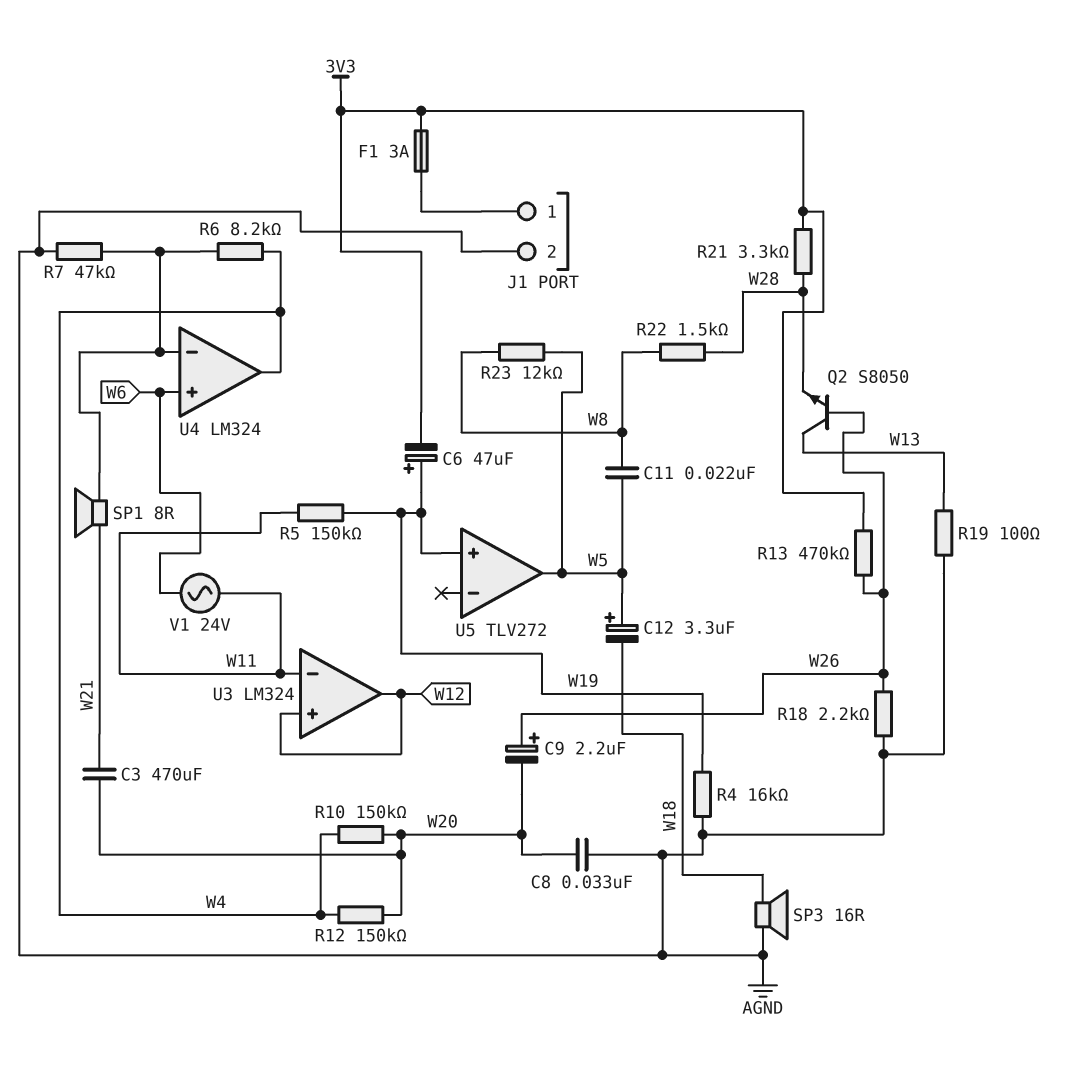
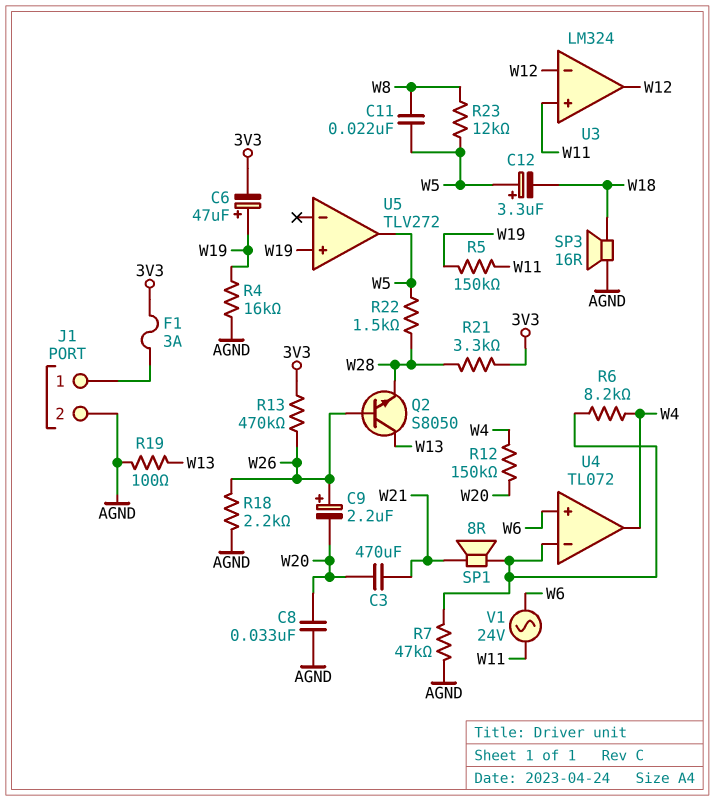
R10: 150k (W4, W20) -> none
R22: 1.5k (W8, W28) -> 1.5k (W5, W28)
U3 pin in+: W12 -> W11
U3 pin in-: W11 -> W12
U4: LM324 -> TL072

